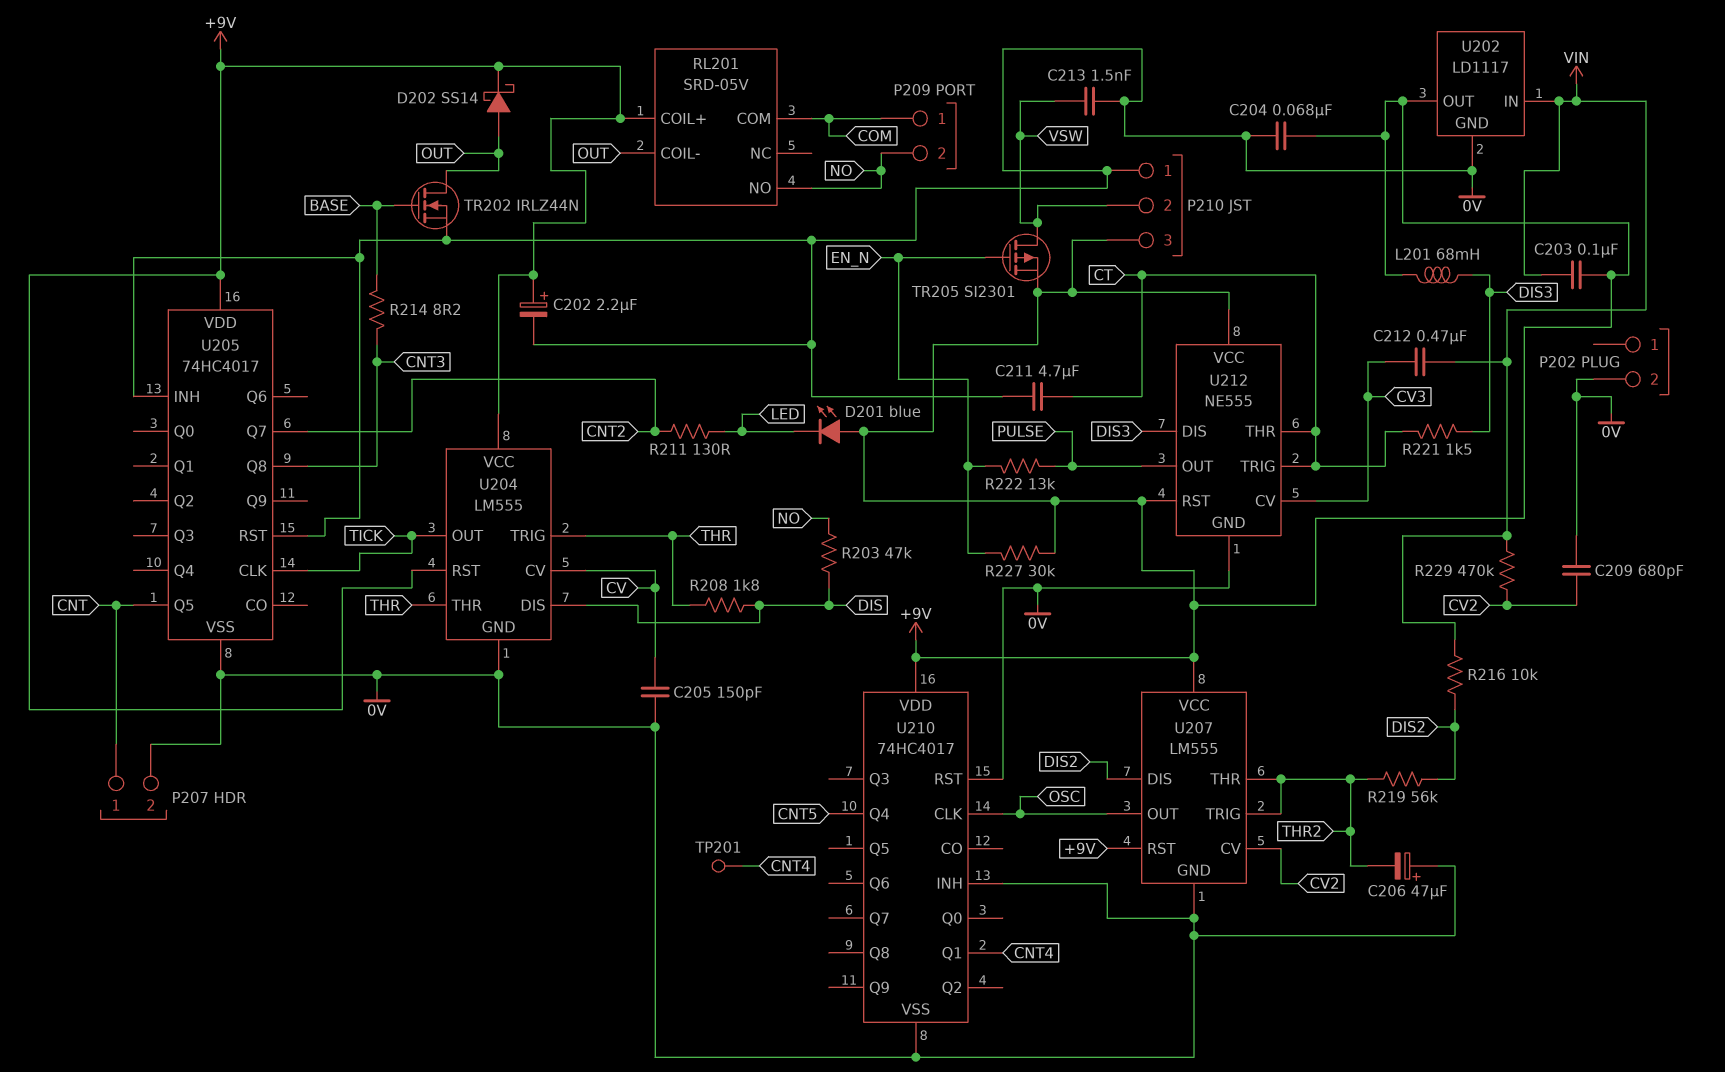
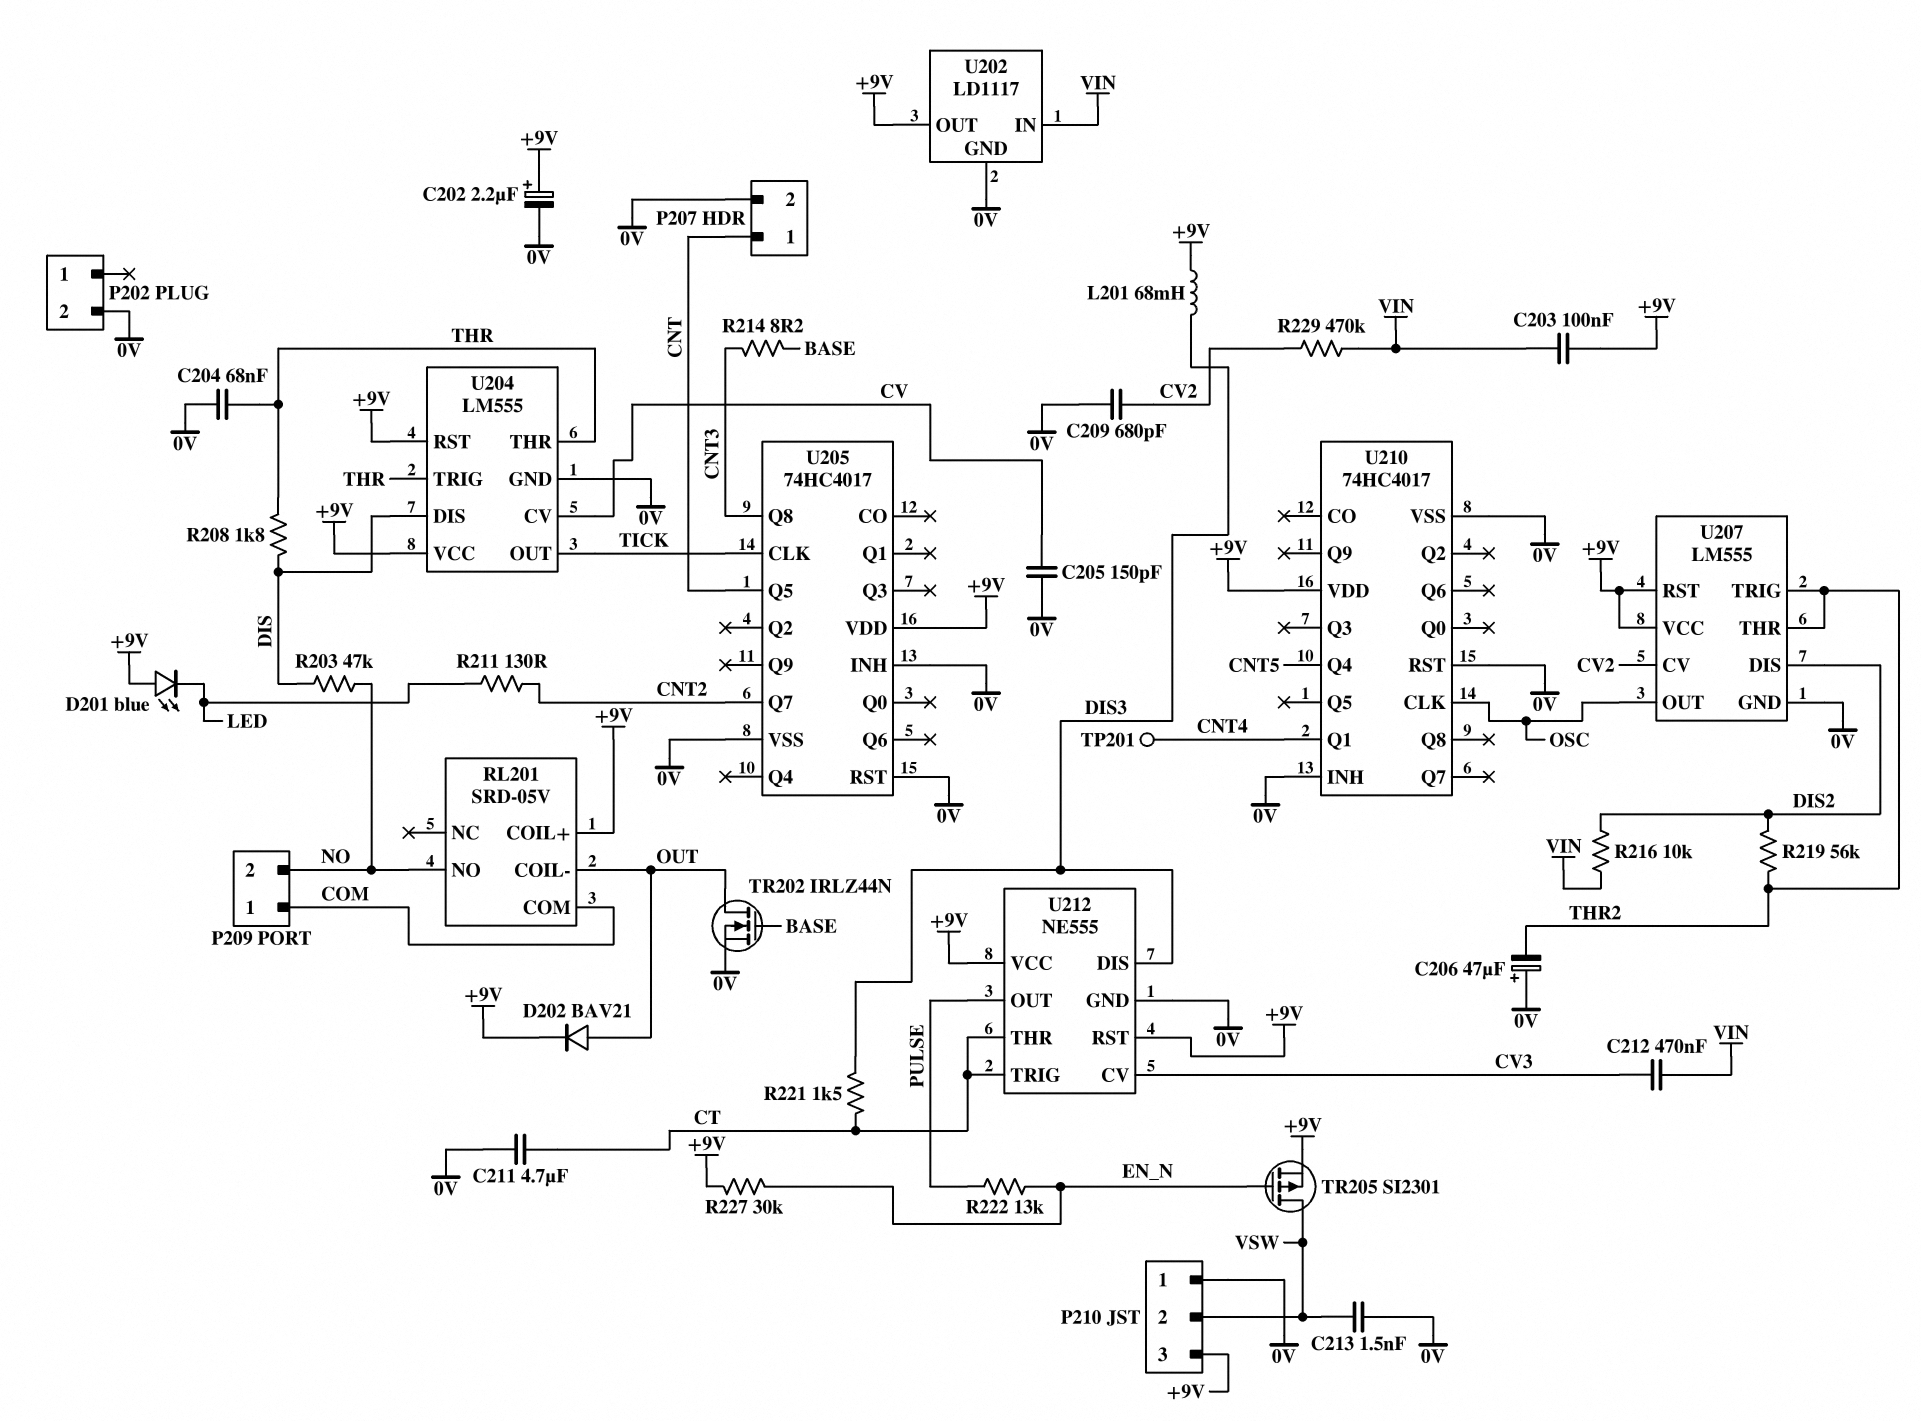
C204: 68nF (+9V, 0V) -> 68nF (0V, THR)
D202: schottky SS14 (A OUT, K +9V) -> diode BAV21 (A OUT, K +9V)

